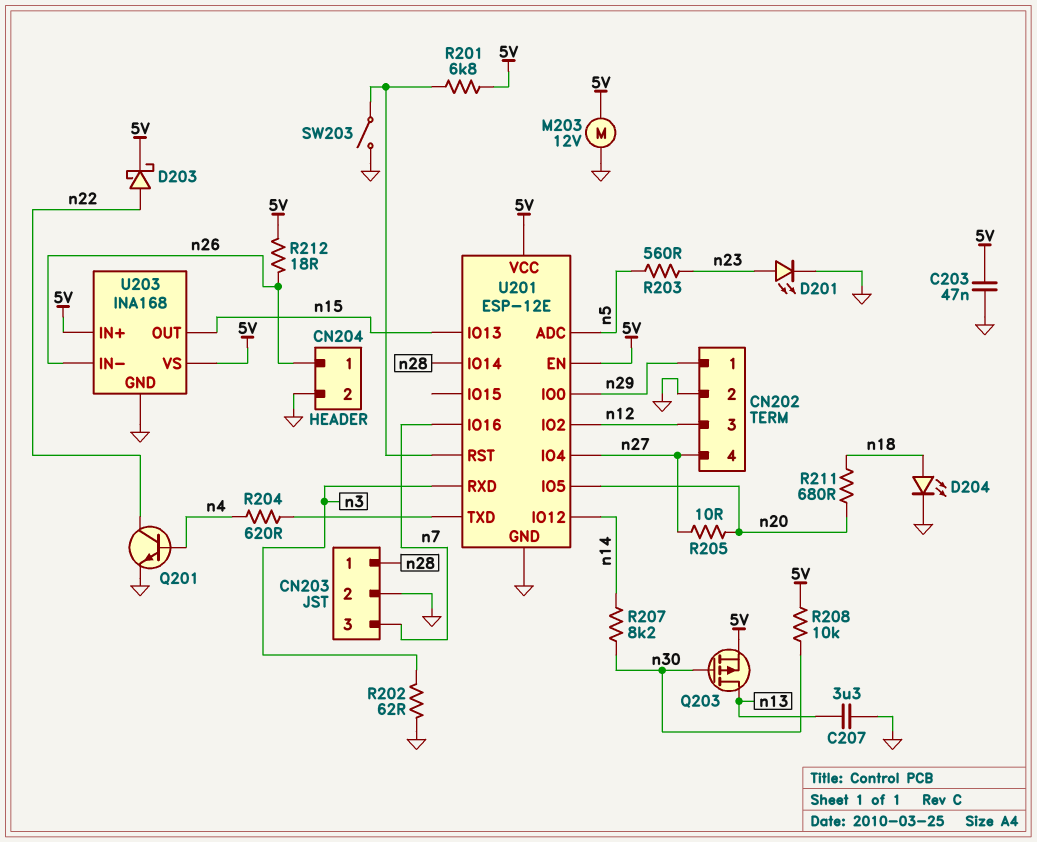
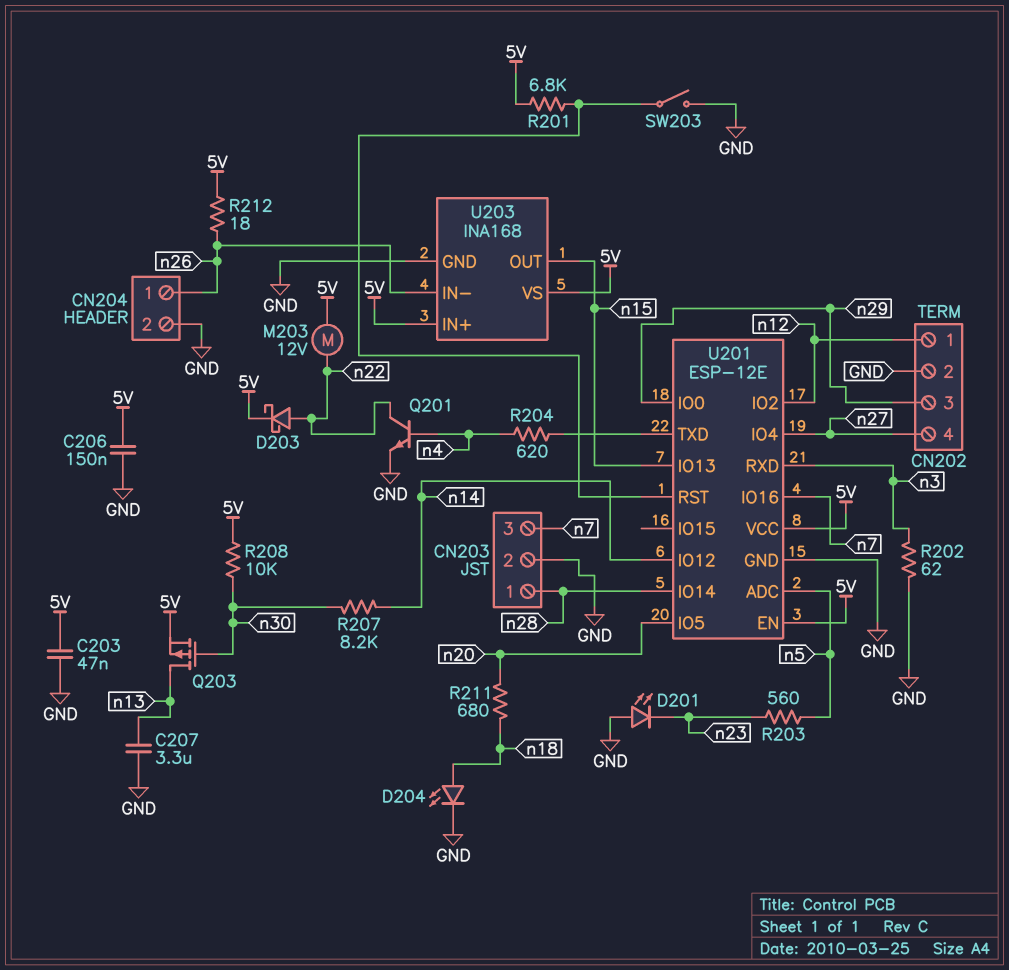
C206: none -> 150nF (5V, GND)
CN202 pin 1: n29 -> n12
CN202 pin 3: n12 -> n29
D201: LED (A n23, K GND) -> LED (A GND, K n23)
M203: motor 12V (5V, GND) -> motor 12V (5V, n22)
R205: 10 (n20, n27) -> none

